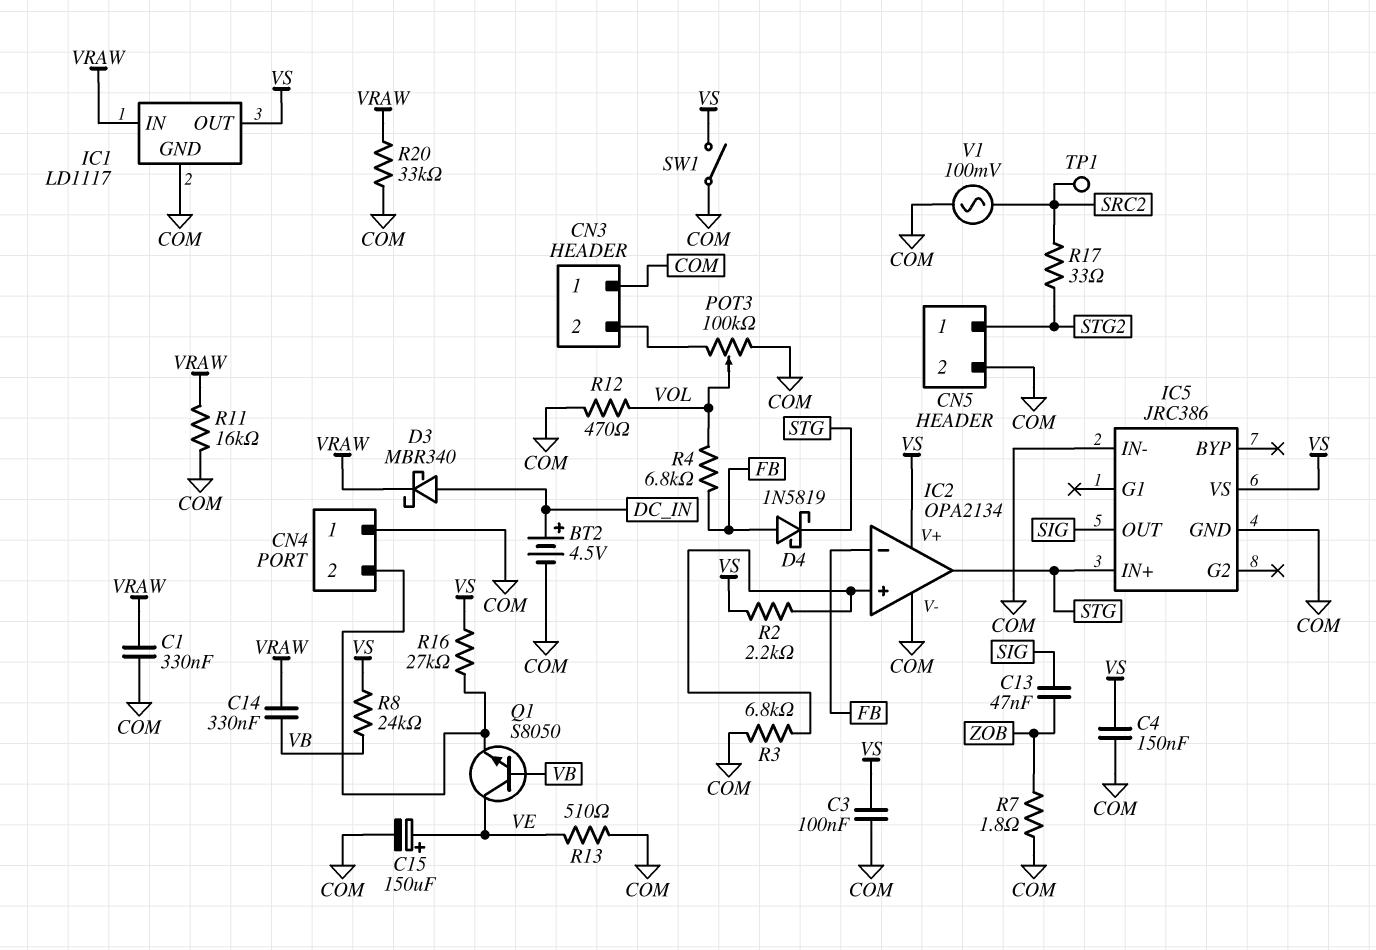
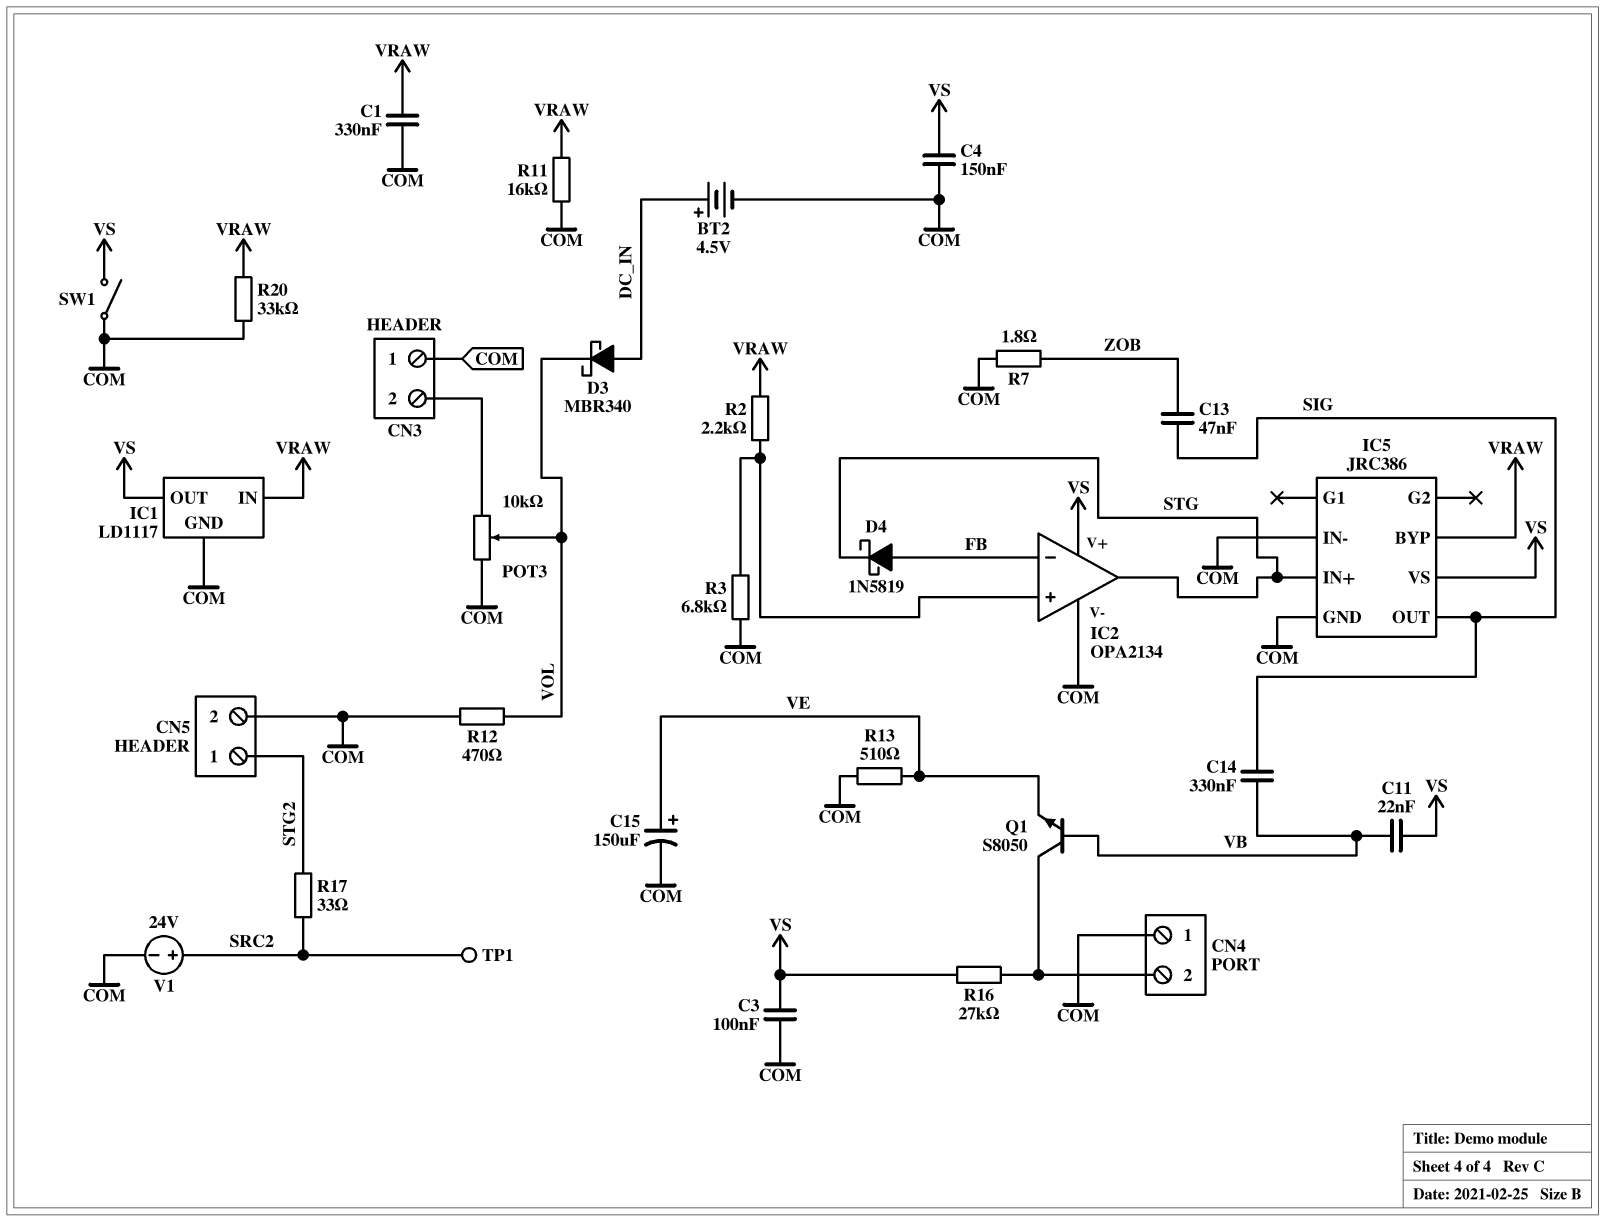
C11: none -> 22nF (VB, VS)
C14: 330nF (VB, VRAW) -> 330nF (SIG, VB)
D3: schottky MBR340 (A DC_IN, K VRAW) -> schottky MBR340 (A DC_IN, K VOL)
IC5 pin BYP: none -> VRAW
POT3: 100k (CN3/2, COM, wiper VOL) -> 10k (CN3/2, COM, wiper VOL)
Q1: NPN S8050 (B VB, C VE, E CN4/2) -> NPN S8050 (B VB, C CN4/2, E VE)
R2: 2.2k (IC2/in+, VS) -> 2.2k (IC2/in+, VRAW)
R4: 6.8k (FB, VOL) -> none
R8: 24k (VB, VS) -> none
V1: AC 100mV (COM, SRC2) -> 24V (plus SRC2, minus COM)

